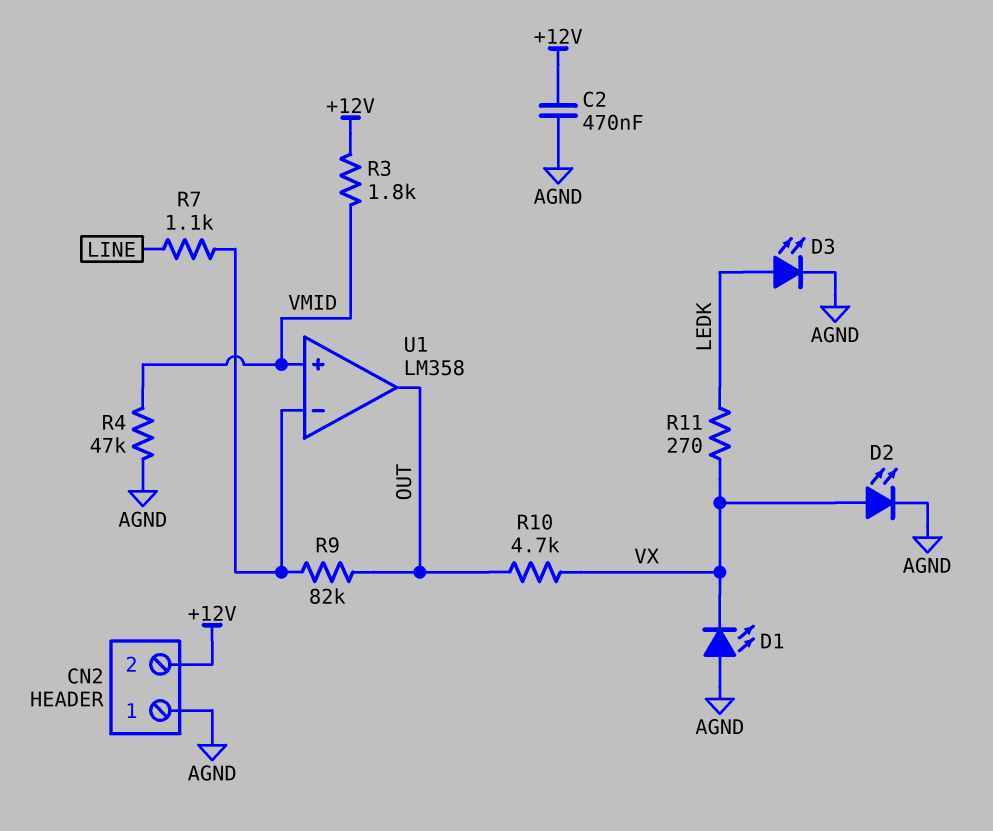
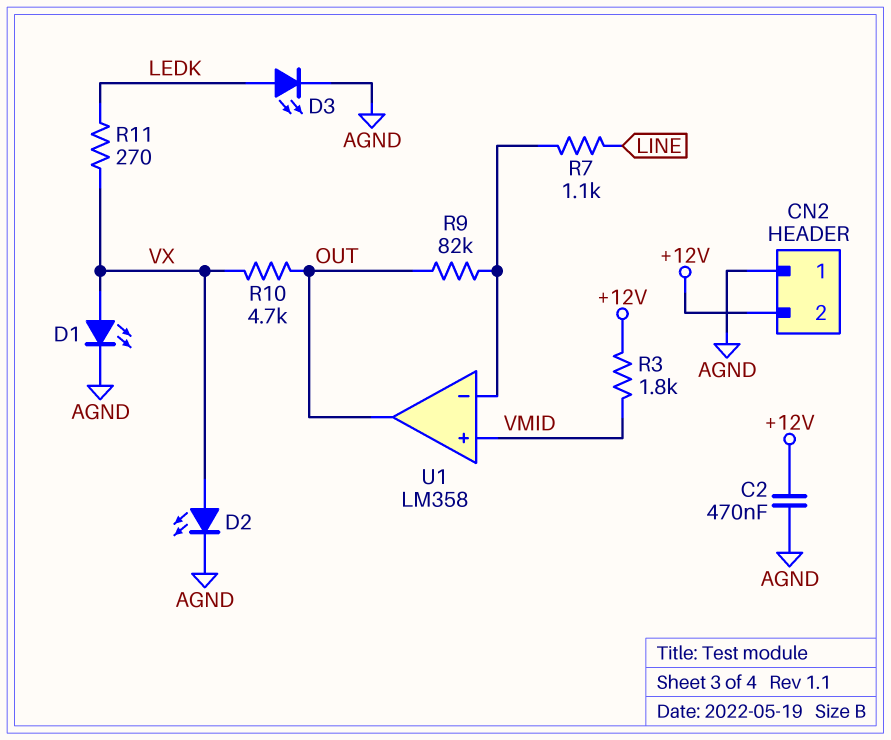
D1: LED (A AGND, K VX) -> LED (A VX, K AGND)
R4: 47k (AGND, VMID) -> none

